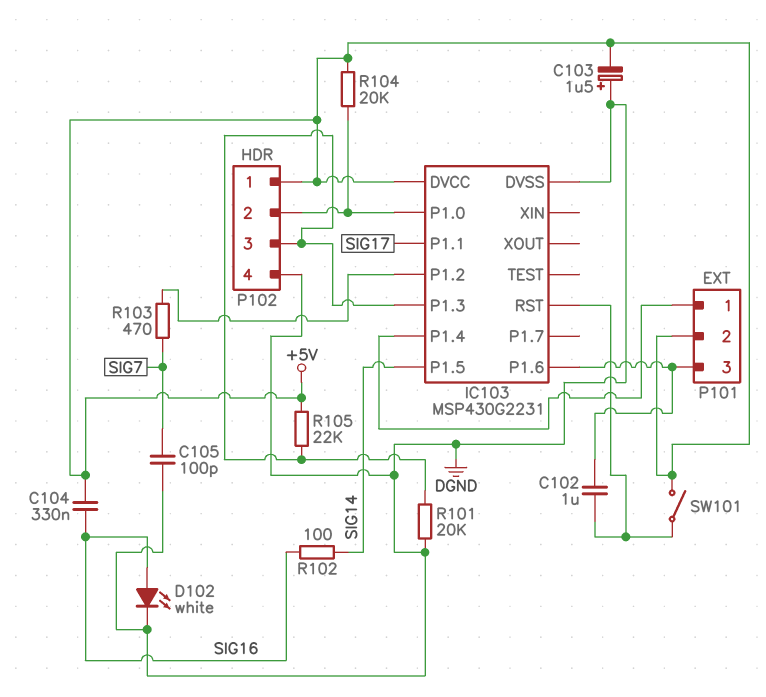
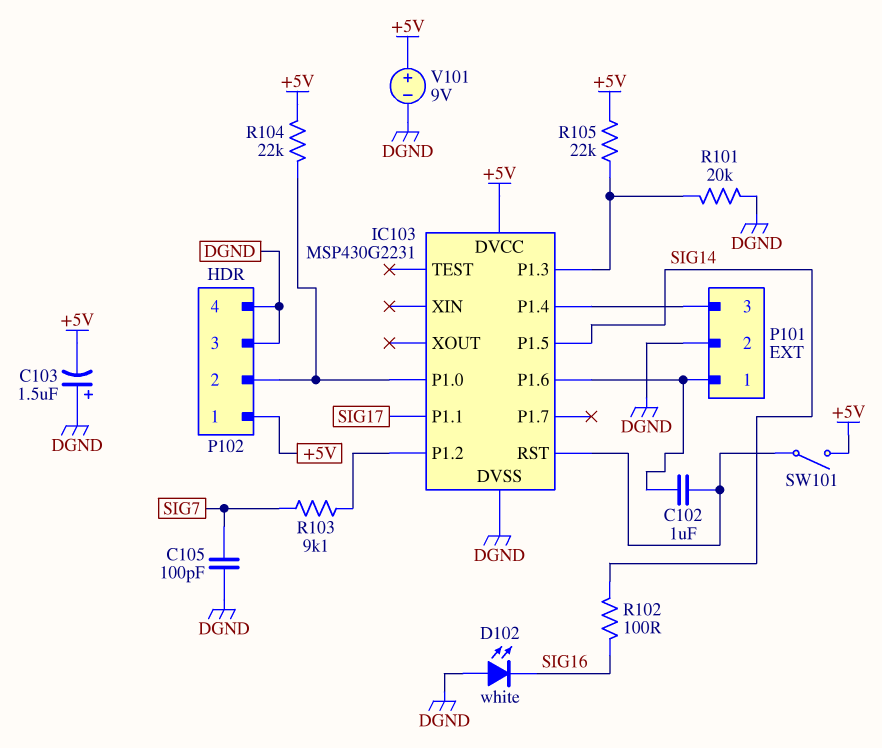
C104: 330nF (+5V, SIG16) -> none
D102: LED white (A SIG16, K DGND) -> LED white (A DGND, K SIG16)
P101 pin 1: IC103/P1.4 -> IC103/P1.6
P101 pin 2: +5V -> DGND
P101 pin 3: IC103/P1.6 -> IC103/P1.4
P102 pin 3: IC103/P1.3 -> DGND
R103: 470 (IC103/P1.2, SIG7) -> 9.1k (IC103/P1.2, SIG7)
R104: 20k (+5V, IC103/P1.0) -> 22k (+5V, IC103/P1.0)
V101: none -> 9V (plus +5V, minus DGND)

